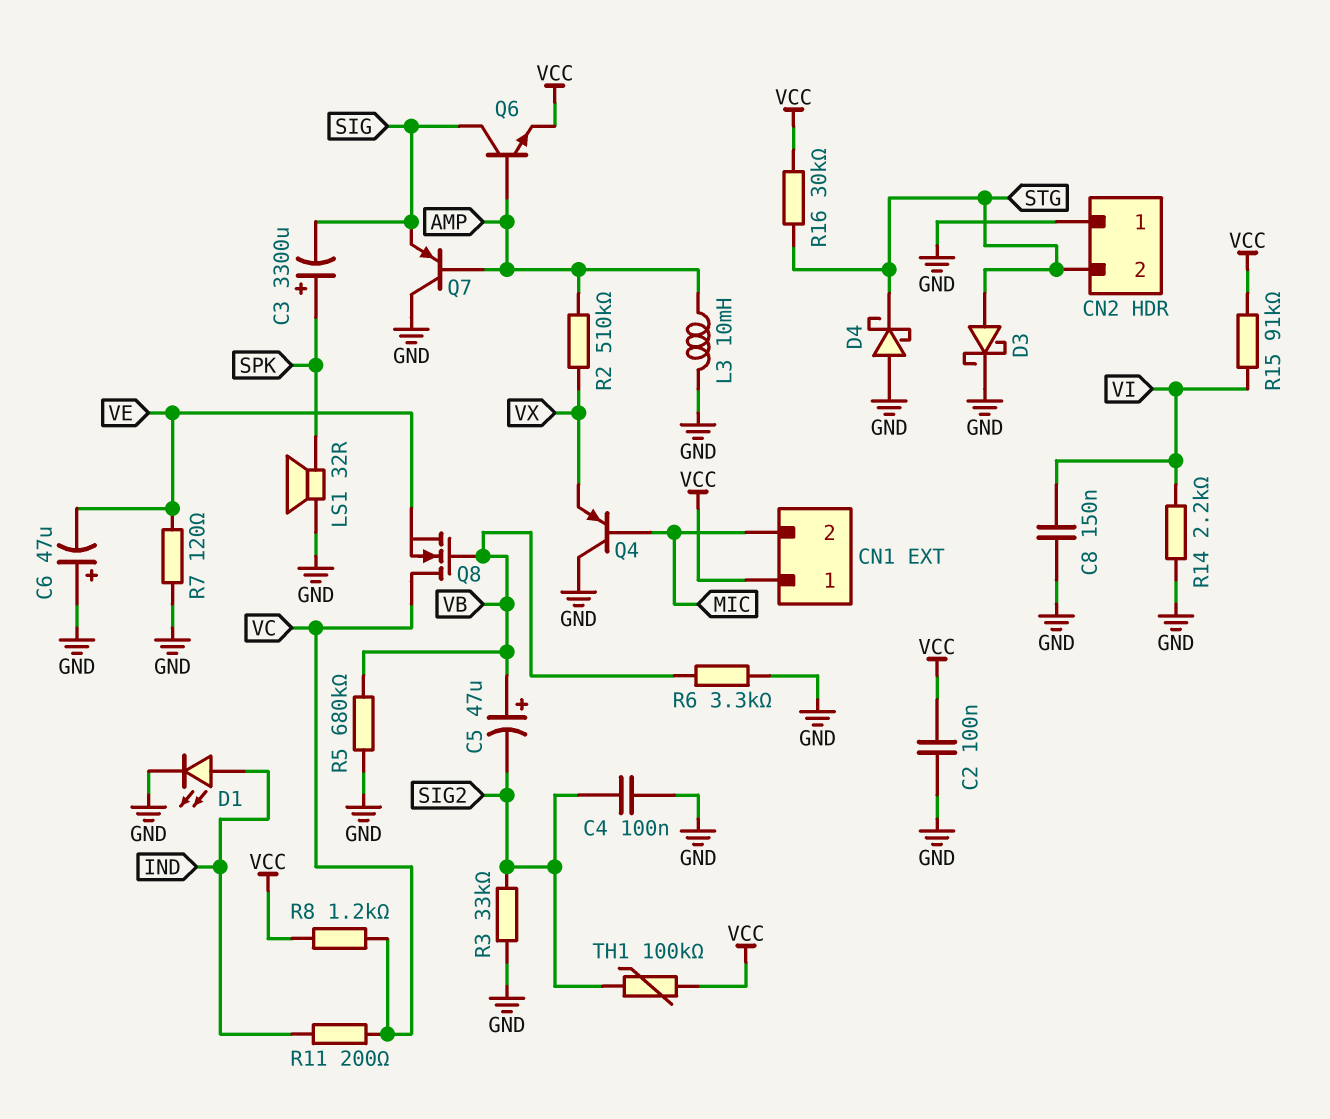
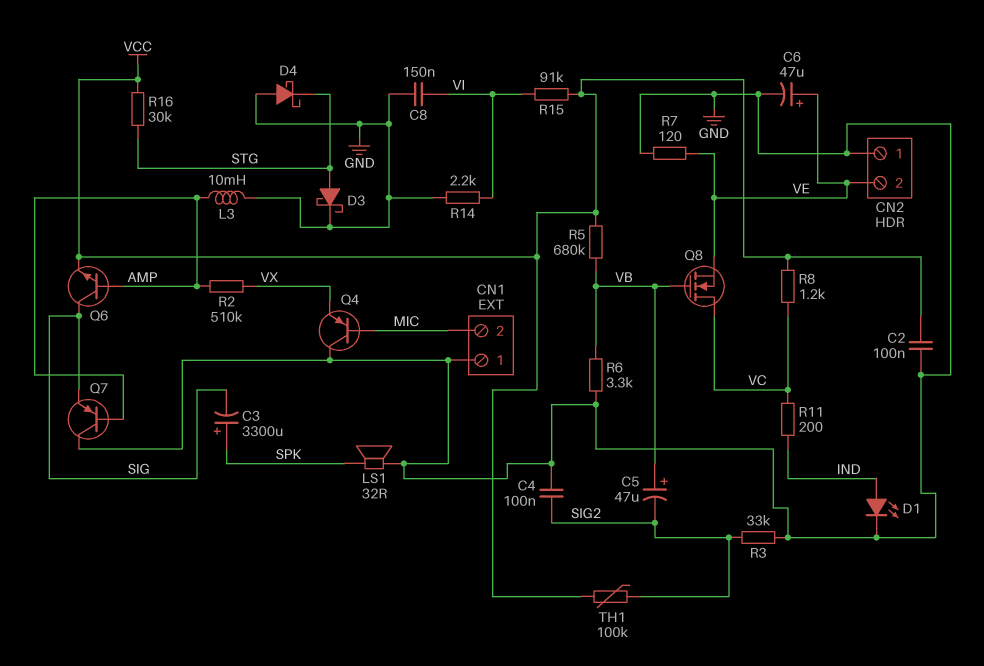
C6: 47uF (plus GND, minus VE) -> 47uF (plus VE, minus GND)
CN1 pin 1: VCC -> GND
CN2 pin 2: STG -> VE
R5: 680k (GND, VB) -> 680k (VB, VCC)

